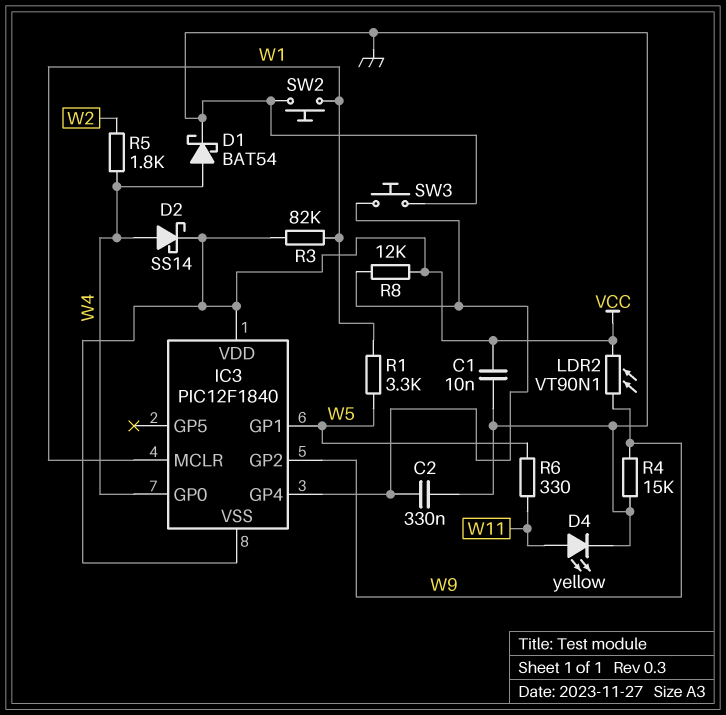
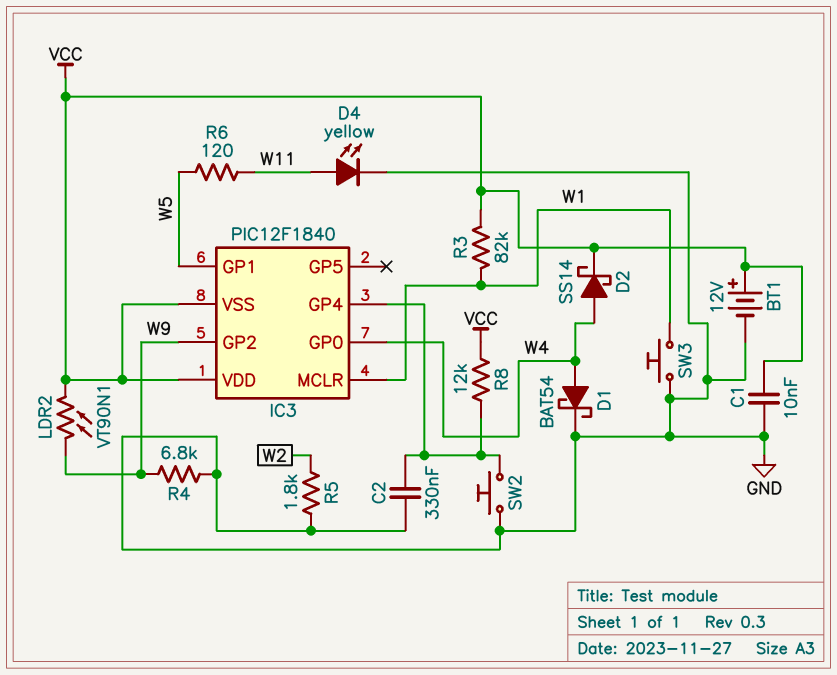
BT1: none -> 12V (plus VCC, minus GND)
R1: 3.3k (W1, W5) -> none
R4: 15k (GND, W9) -> 6.8k (GND, W9)
R5: 1.8k (W2, W4) -> 1.8k (GND, W2)
R6: 330 (W5, W11) -> 120 (W5, W11)
SW2: button (GND, W1) -> button (GND, IC3/GP4)
SW3: button (GND, IC3/GP4) -> button (GND, W1)

